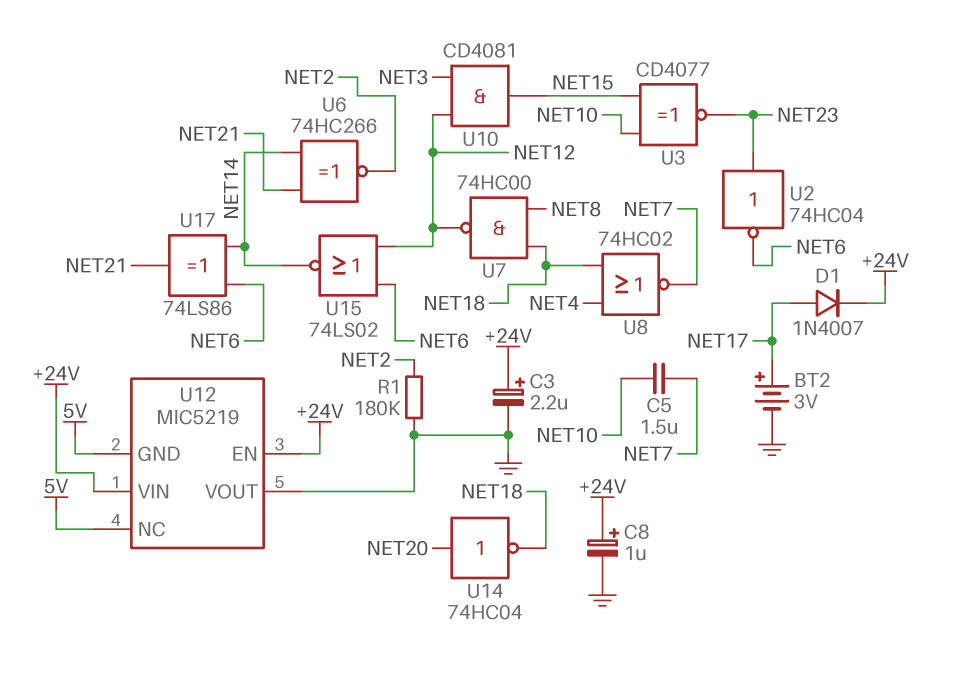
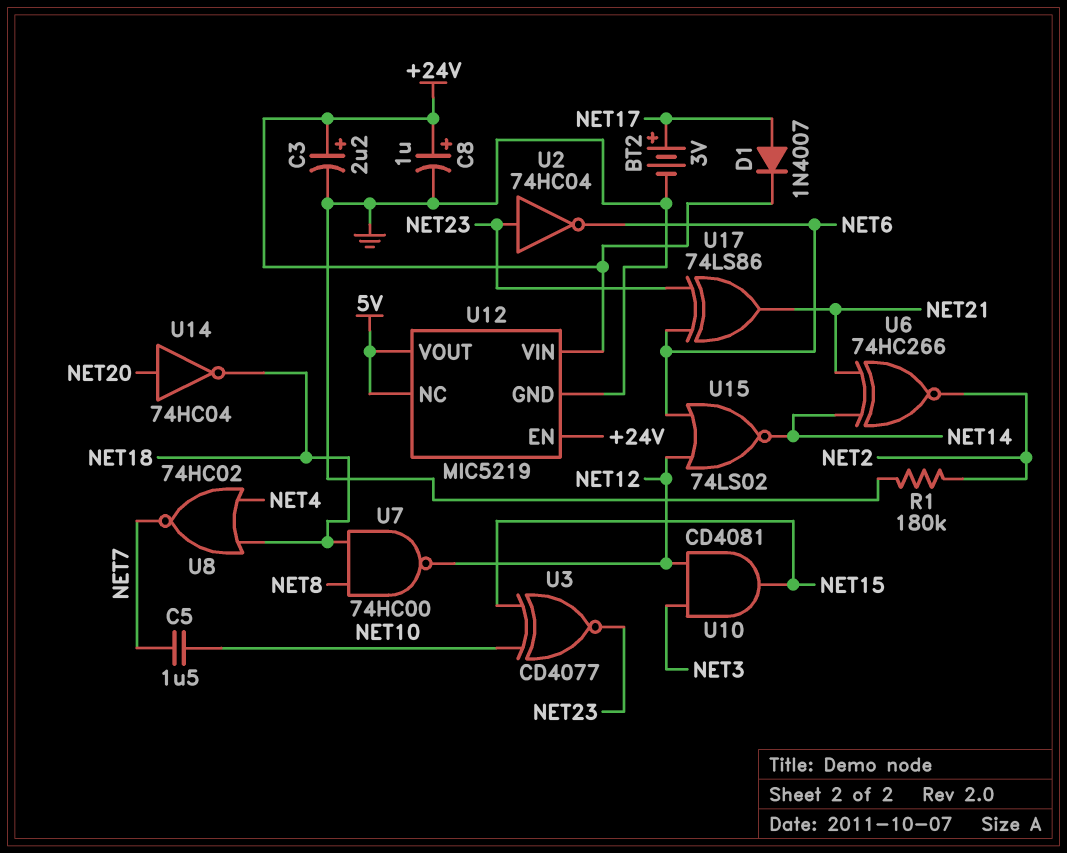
U12 pin GND: 5V -> GND
U12 pin VOUT: GND -> 5V
U17: XOR 74LS86 (in NET6, in NET14, out NET21) -> XOR 74LS86 (in NET6, in NET23, out NET21)

